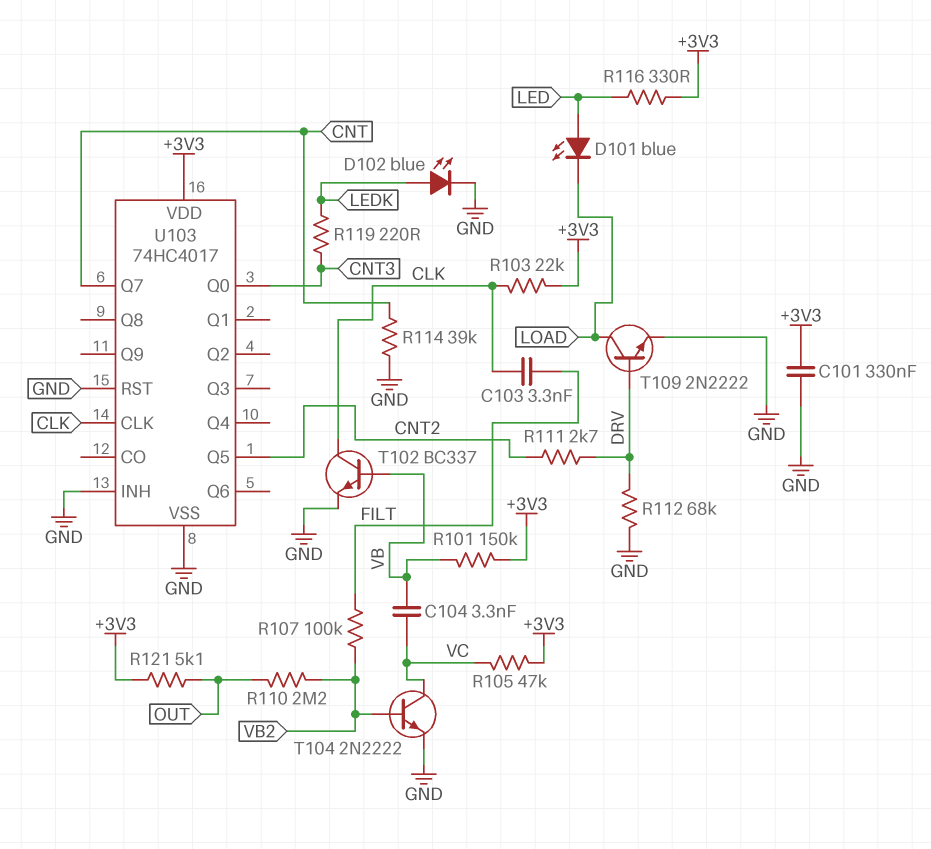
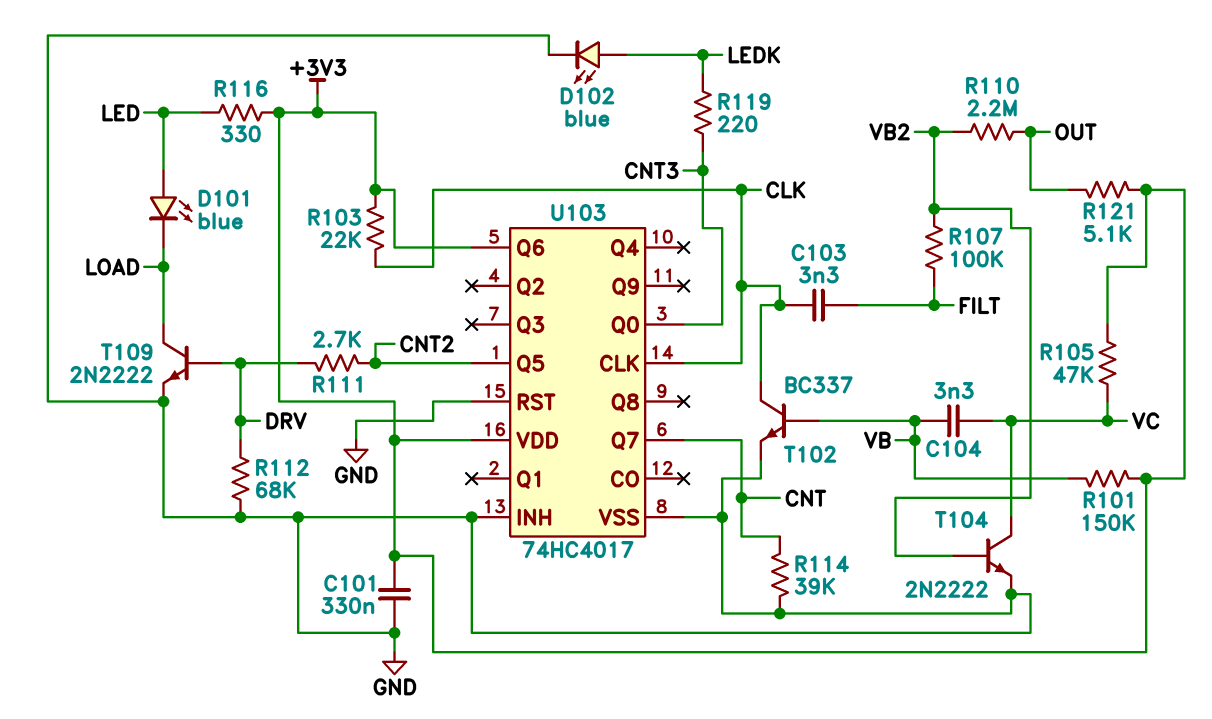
U103 pin Q6: none -> +3V3

